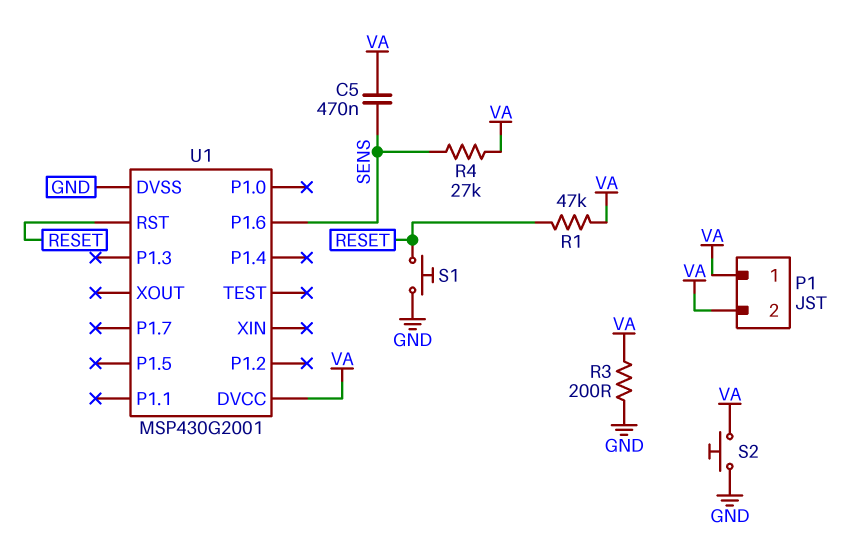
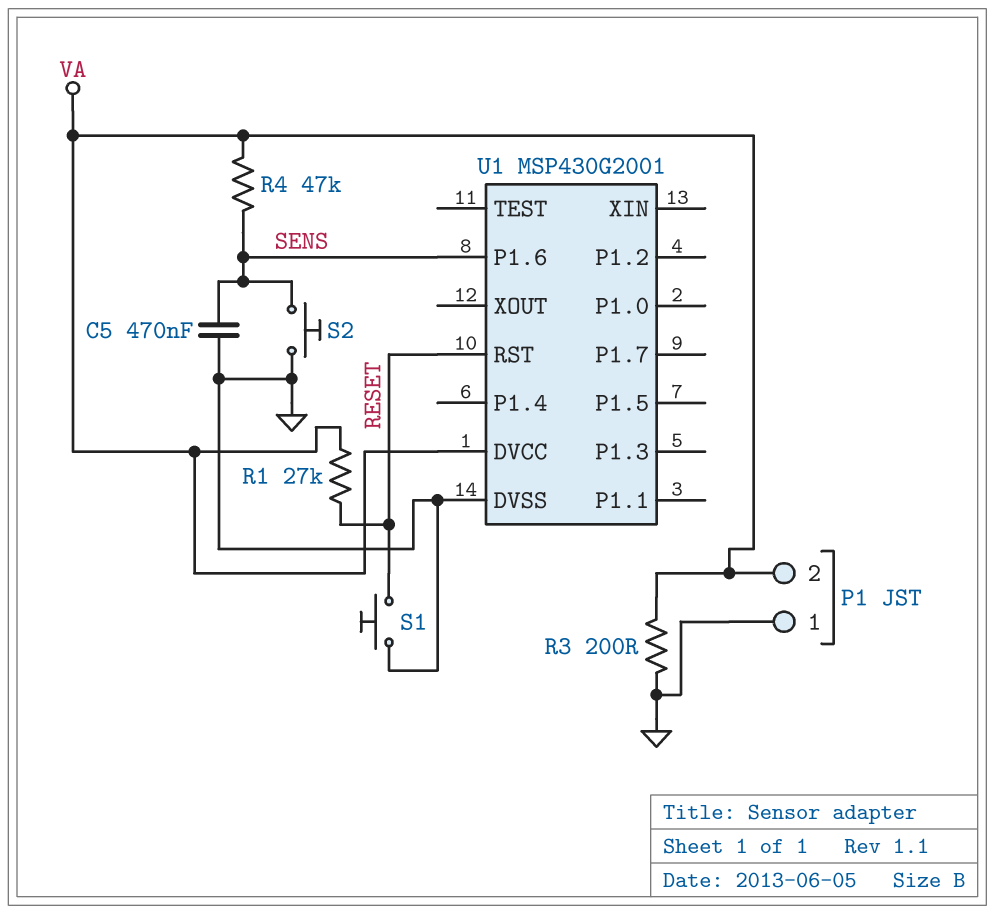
C5: 470nF (SENS, VA) -> 470nF (GND, SENS)
P1 pin 1: VA -> GND
R1: 47k (RESET, VA) -> 27k (RESET, VA)
R4: 27k (SENS, VA) -> 47k (SENS, VA)
S2: button (GND, VA) -> button (GND, SENS)

